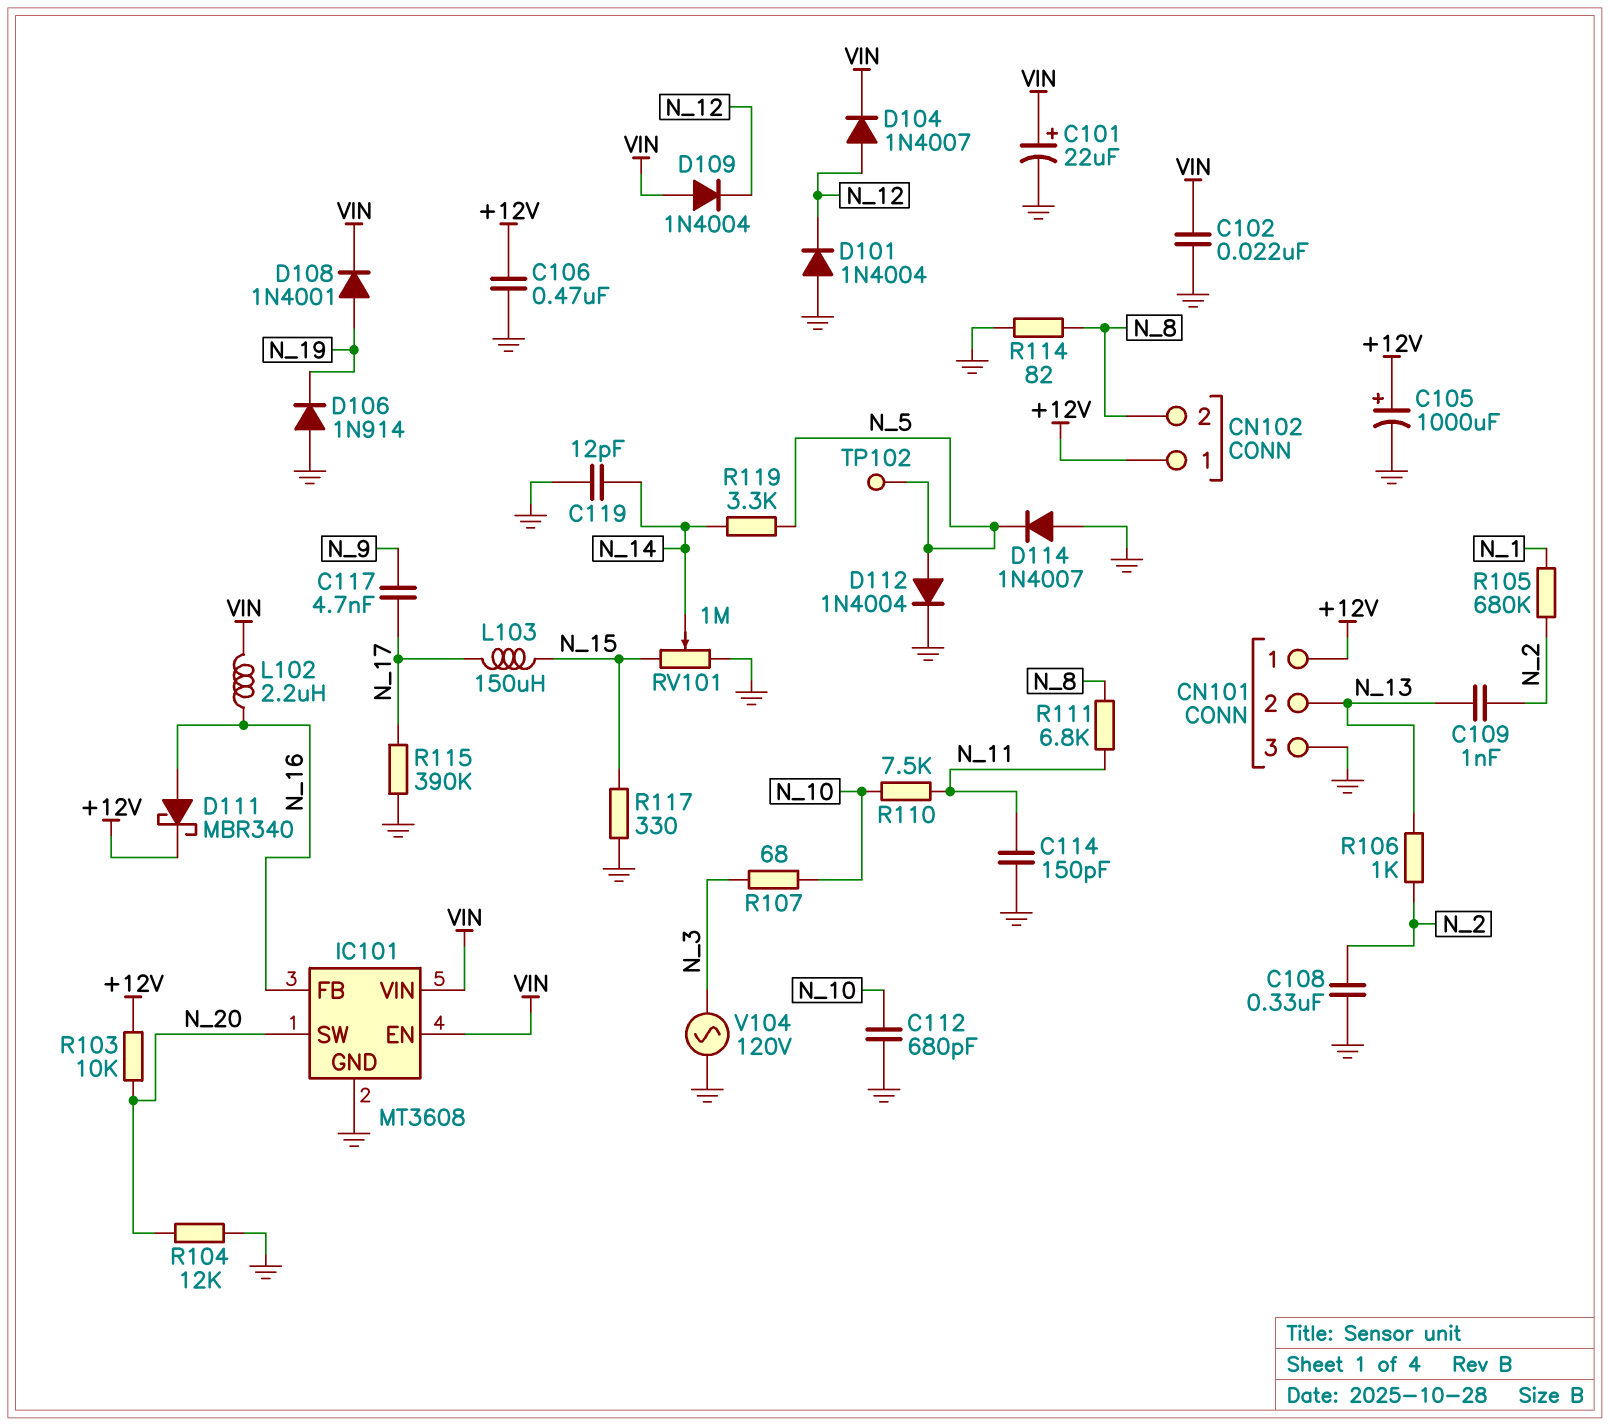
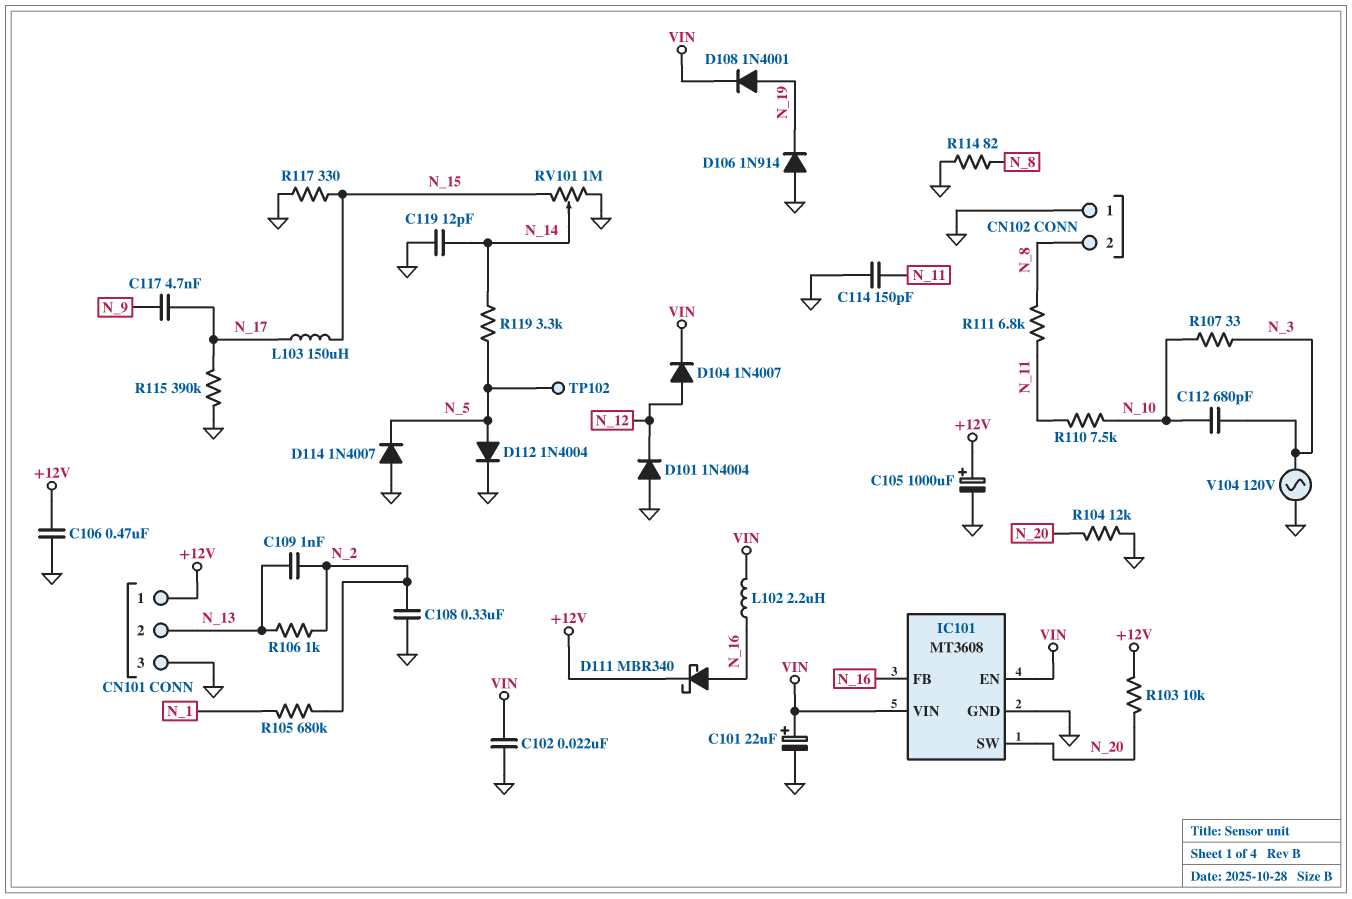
C112: 680pF (GND, N_10) -> 680pF (N_3, N_10)
CN102 pin 1: +12V -> GND
D109: diode 1N4004 (A VIN, K N_12) -> none
R107: 68 (N_3, N_10) -> 33 (N_3, N_10)

